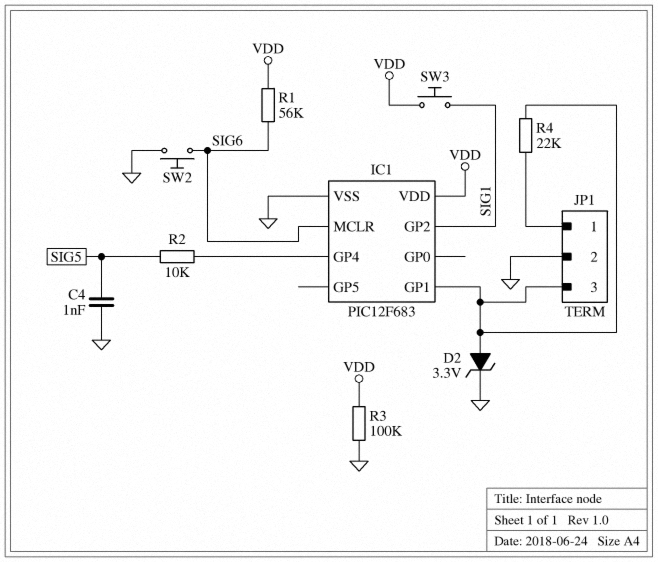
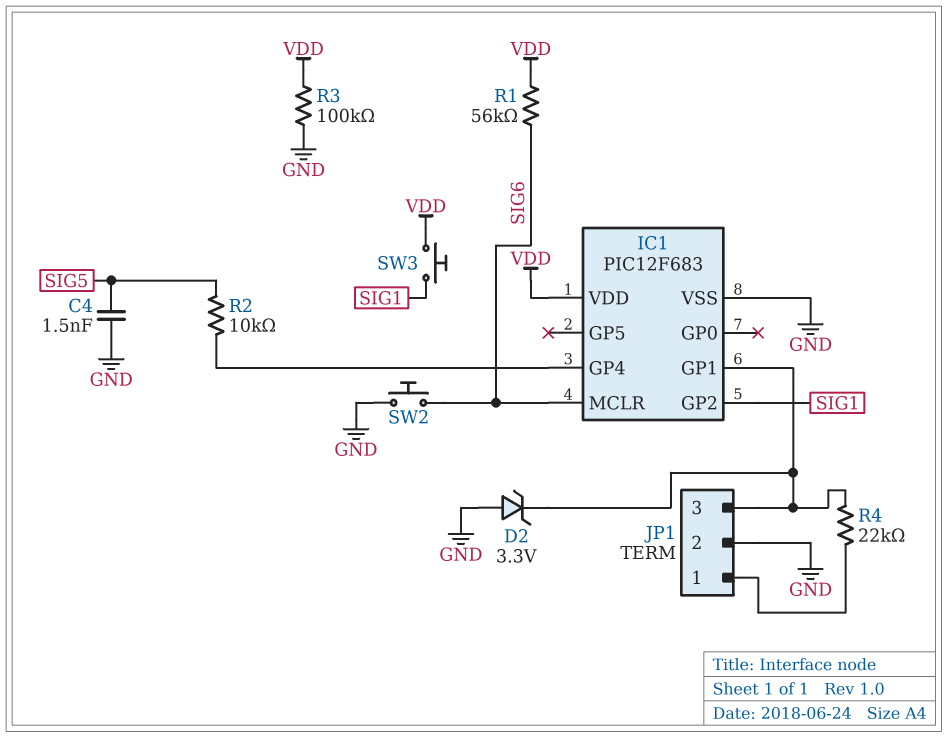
C4: 1nF (GND, SIG5) -> 1.5nF (GND, SIG5)
D2: zener 3.3V (A IC1/GP1, K GND) -> zener 3.3V (A GND, K IC1/GP1)

